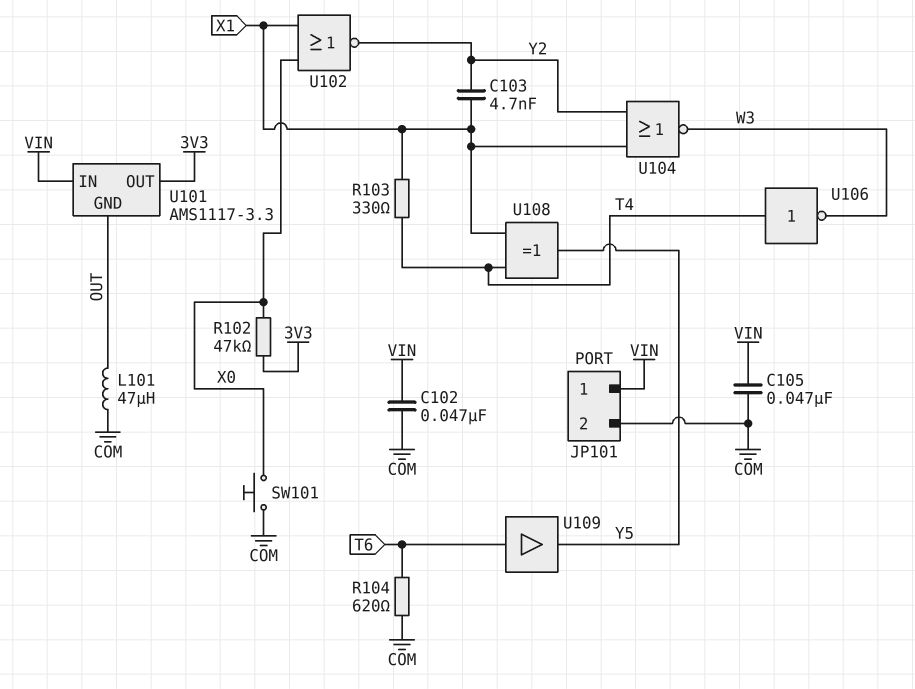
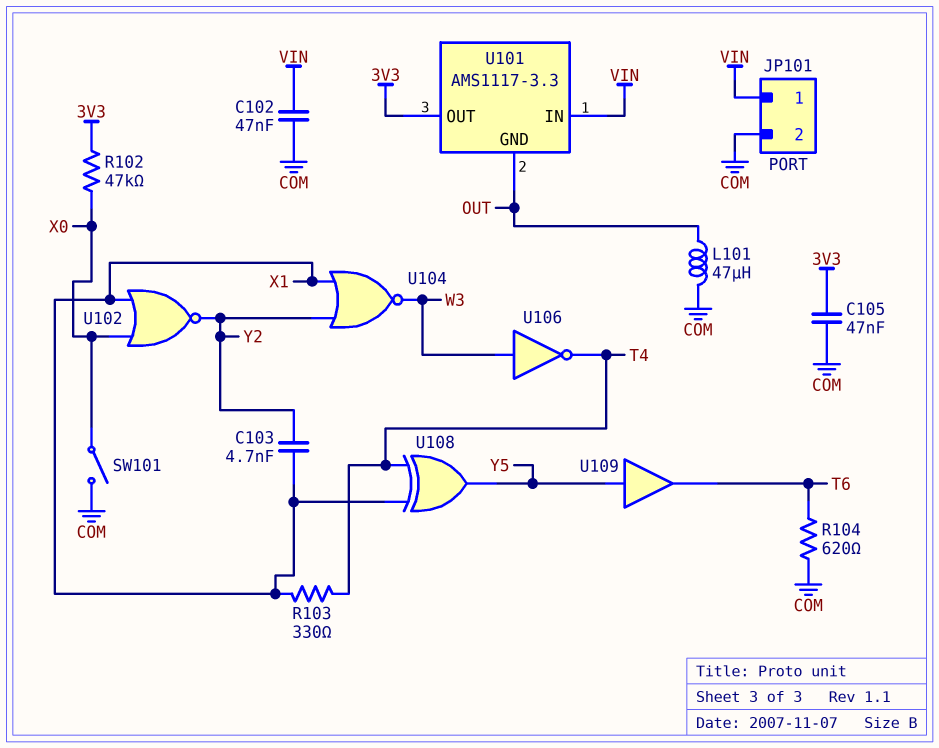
C105: 47nF (COM, VIN) -> 47nF (3V3, COM)
SW101: button (COM, X0) -> switch (COM, X0)
U106: NOT (in T4, out W3) -> NOT (in W3, out T4)
U109: buffer (in T6, out Y5) -> buffer (in Y5, out T6)

